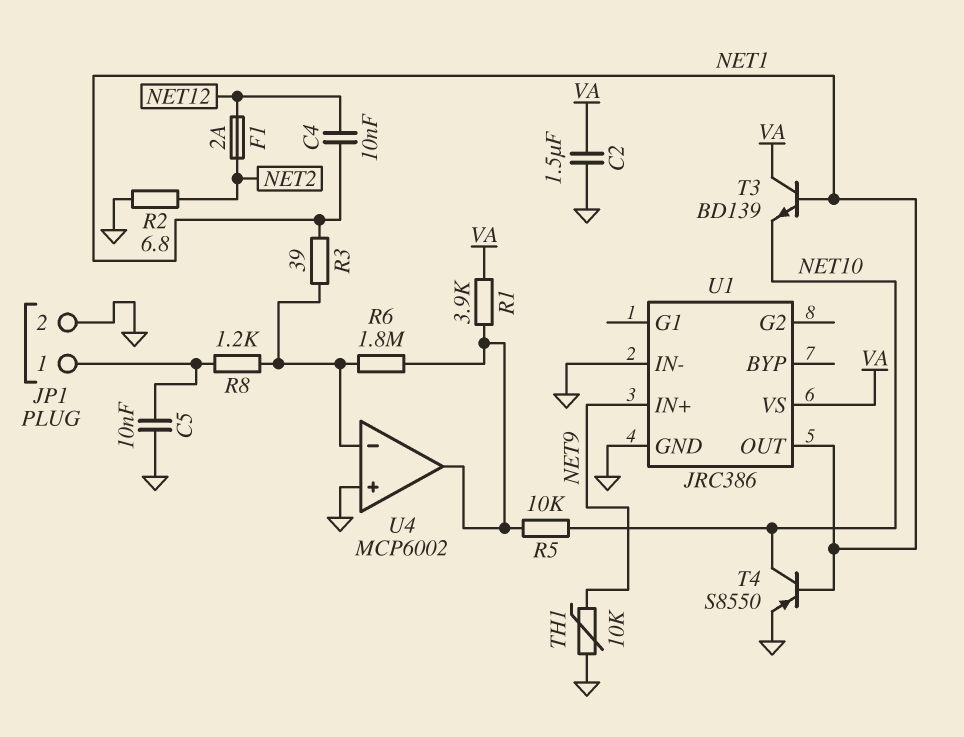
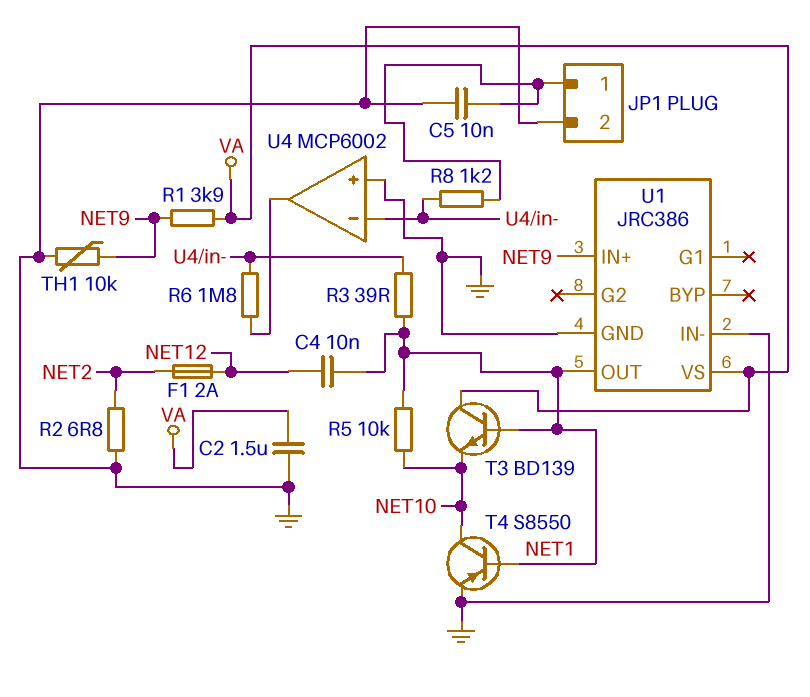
R1: 3.9k (U4/out, VA) -> 3.9k (NET9, VA)
R5: 10k (NET10, U4/out) -> 10k (NET1, NET10)

